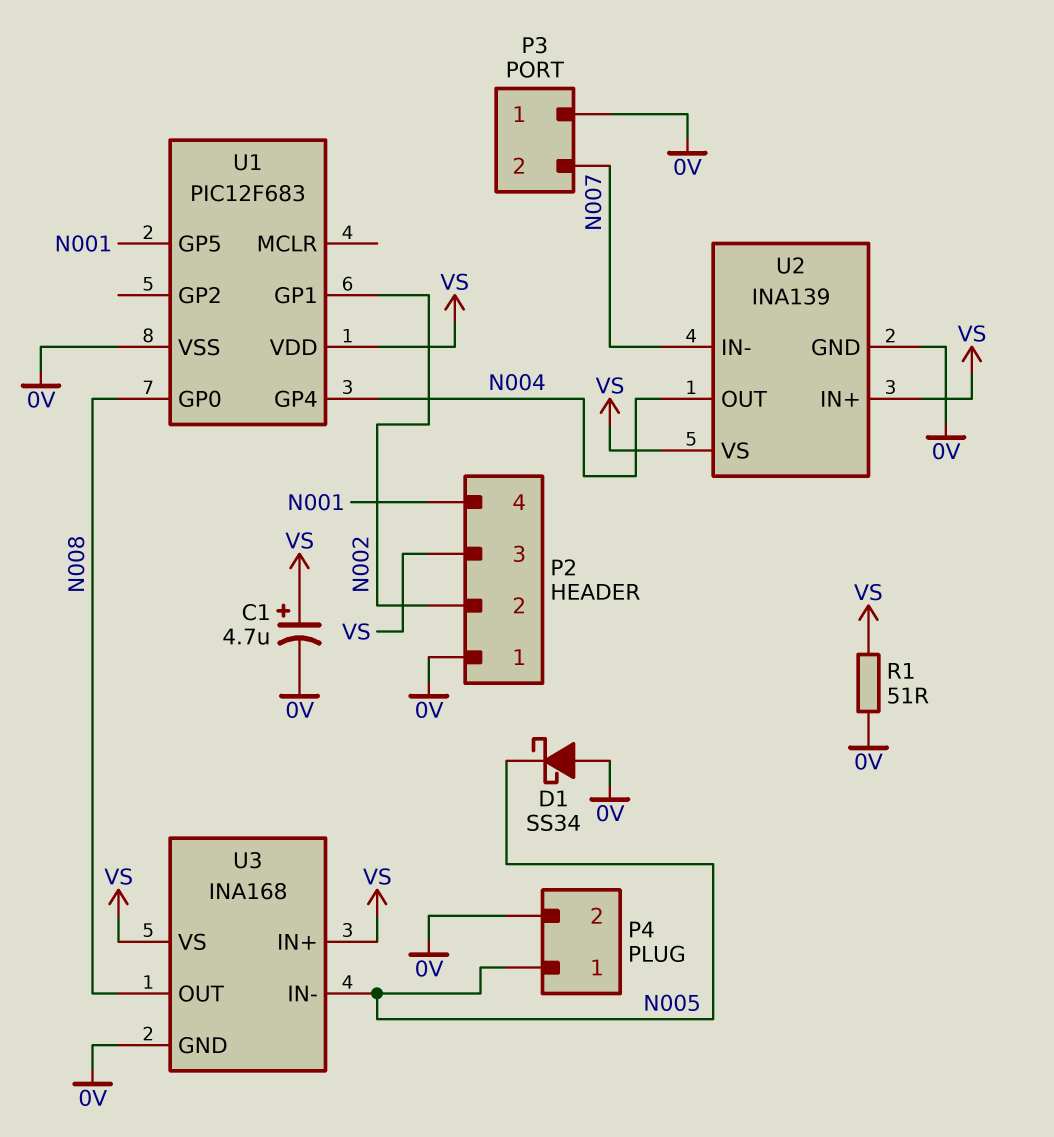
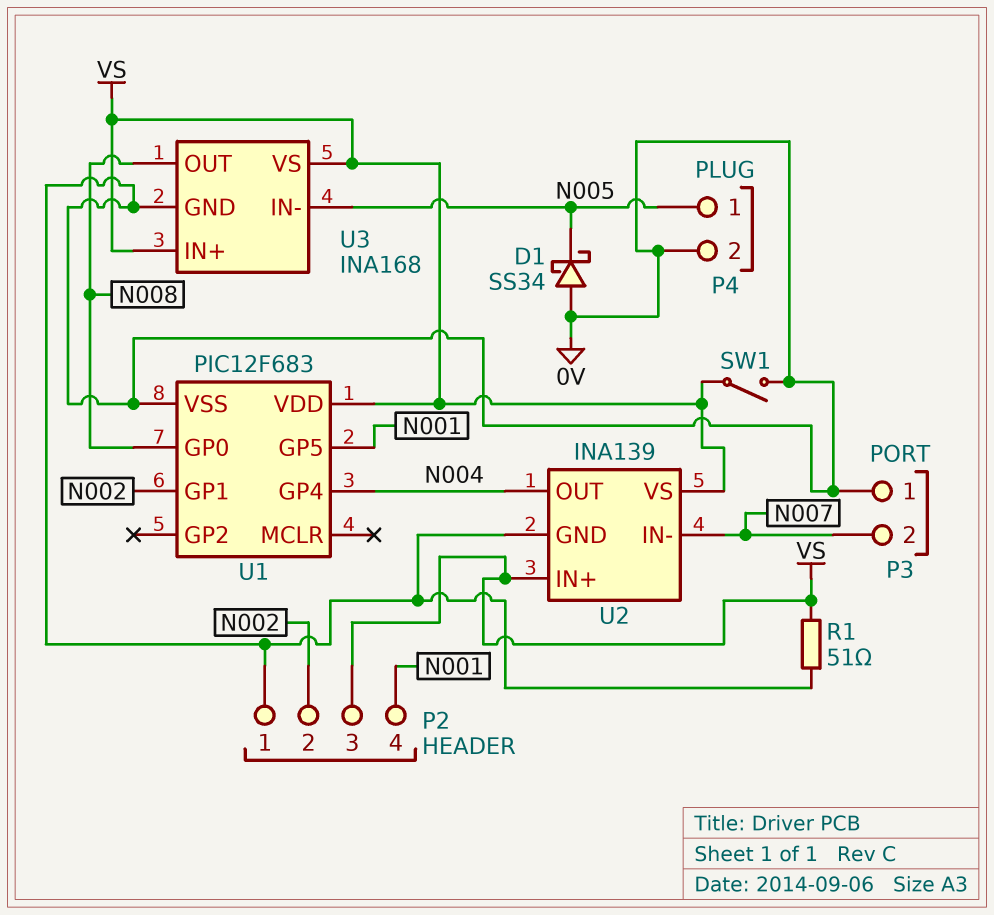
C1: 4.7uF (plus VS, minus 0V) -> none
SW1: none -> switch (0V, VS)

